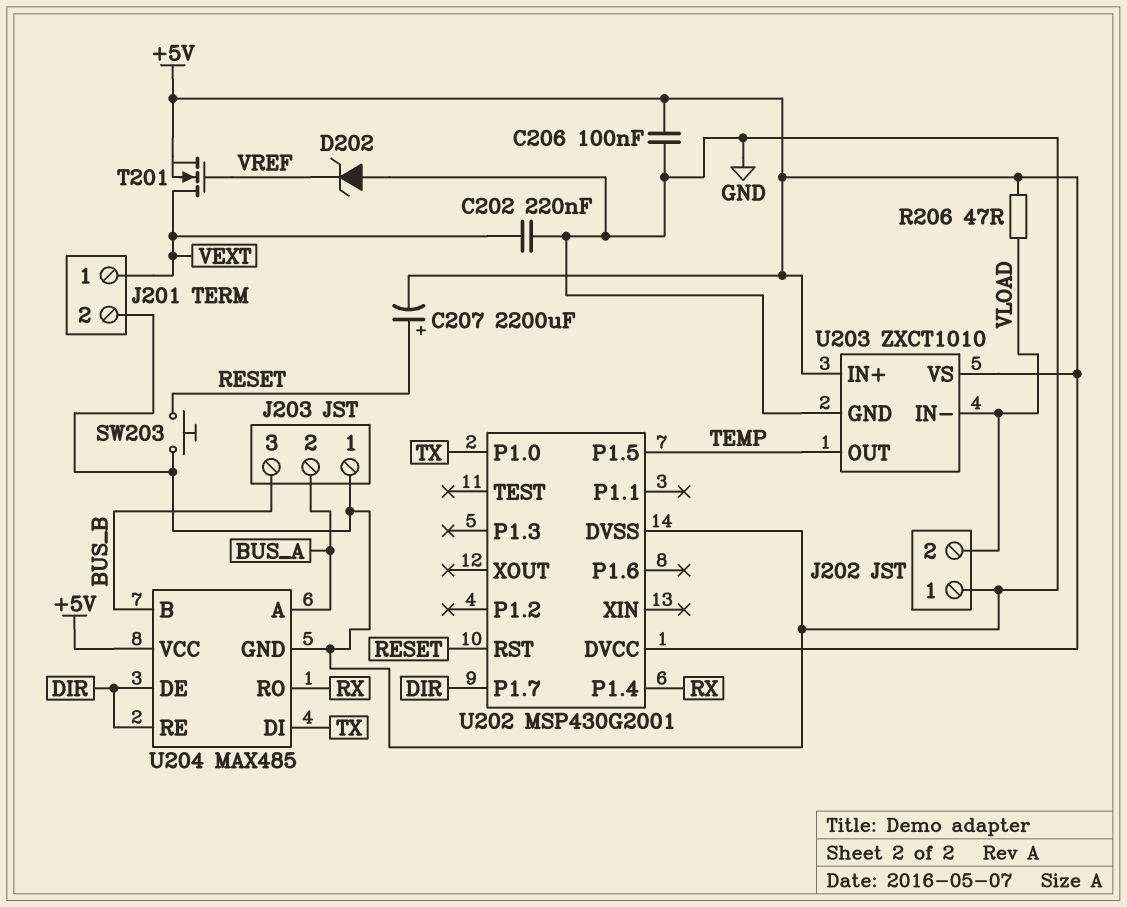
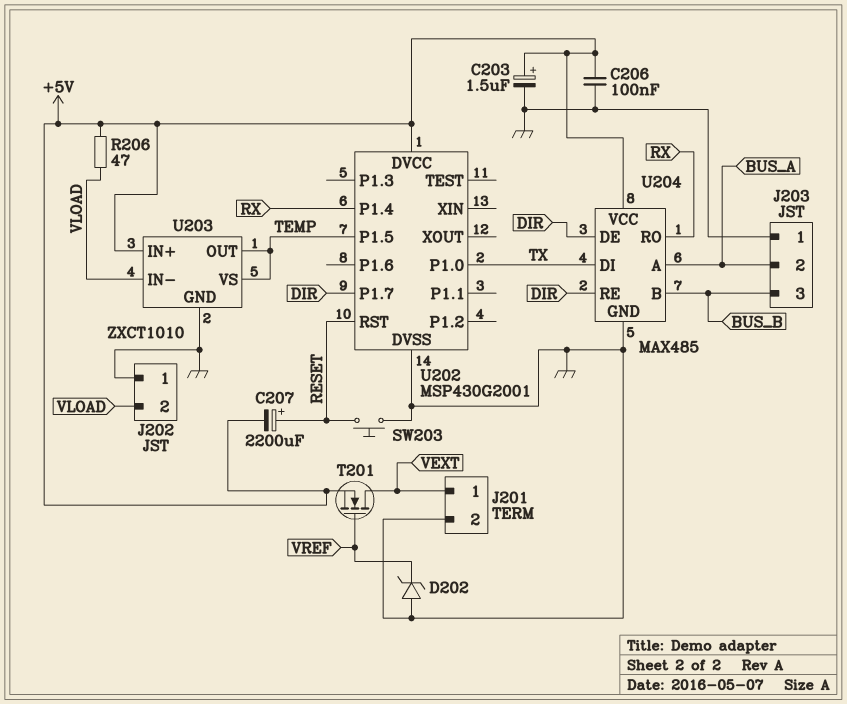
C202: 220nF (GND, VEXT) -> none
C203: none -> 1.5uF (plus +5V, minus GND)
U203 pin VS: +5V -> TEMP

